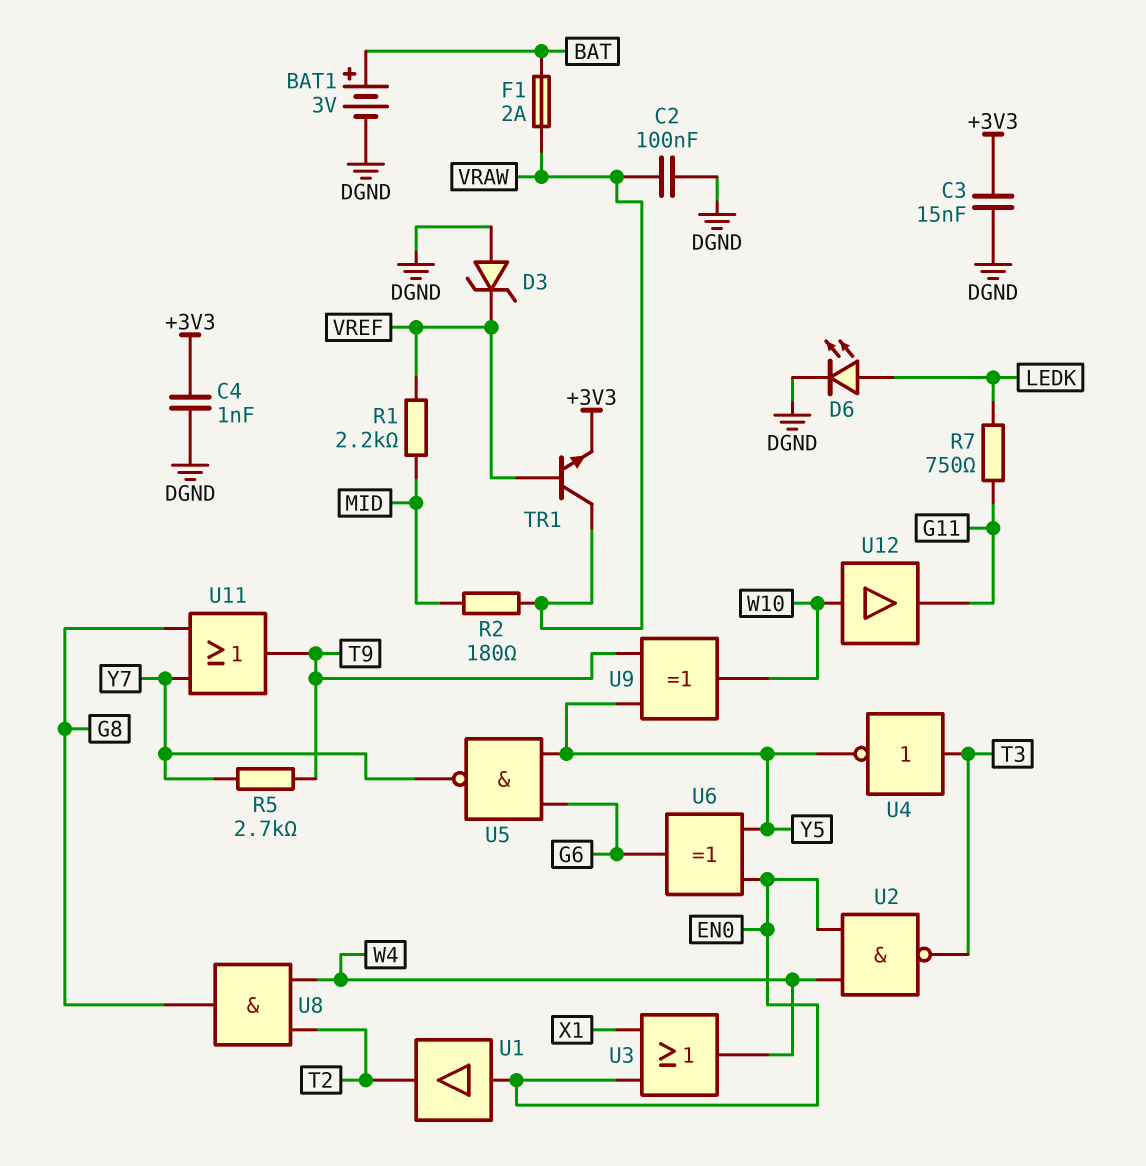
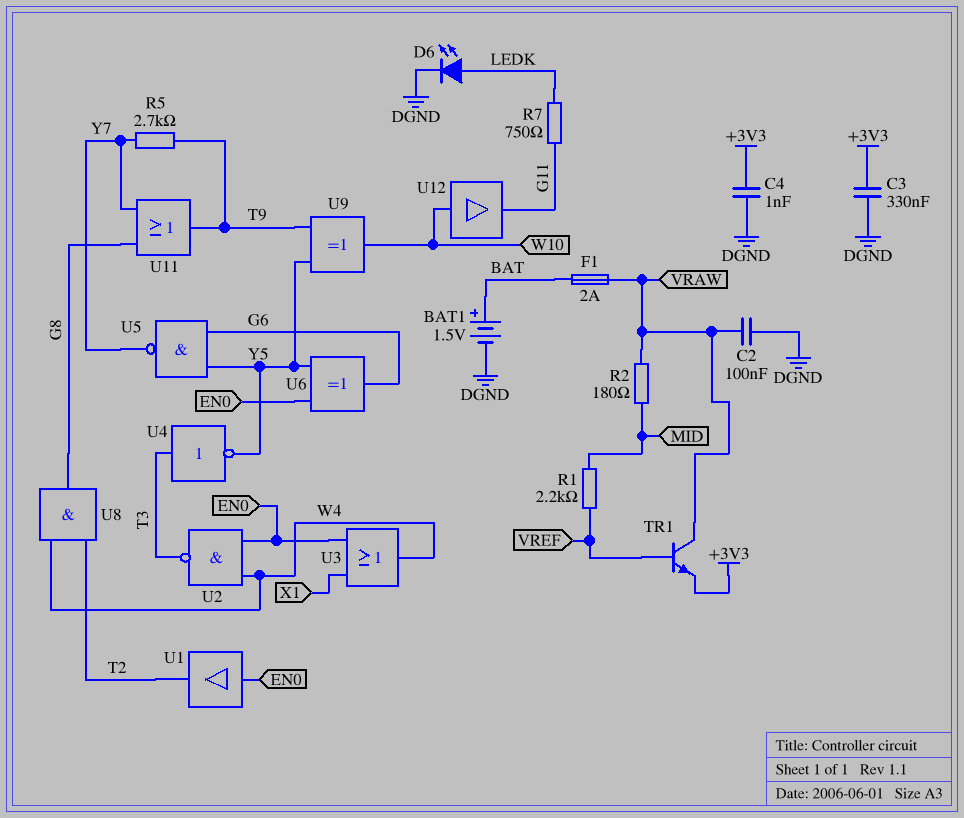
BAT1: 3V (plus BAT, minus DGND) -> 1.5V (plus BAT, minus DGND)
C3: 15nF (+3V3, DGND) -> 330nF (+3V3, DGND)
D3: zener (A DGND, K VREF) -> none

